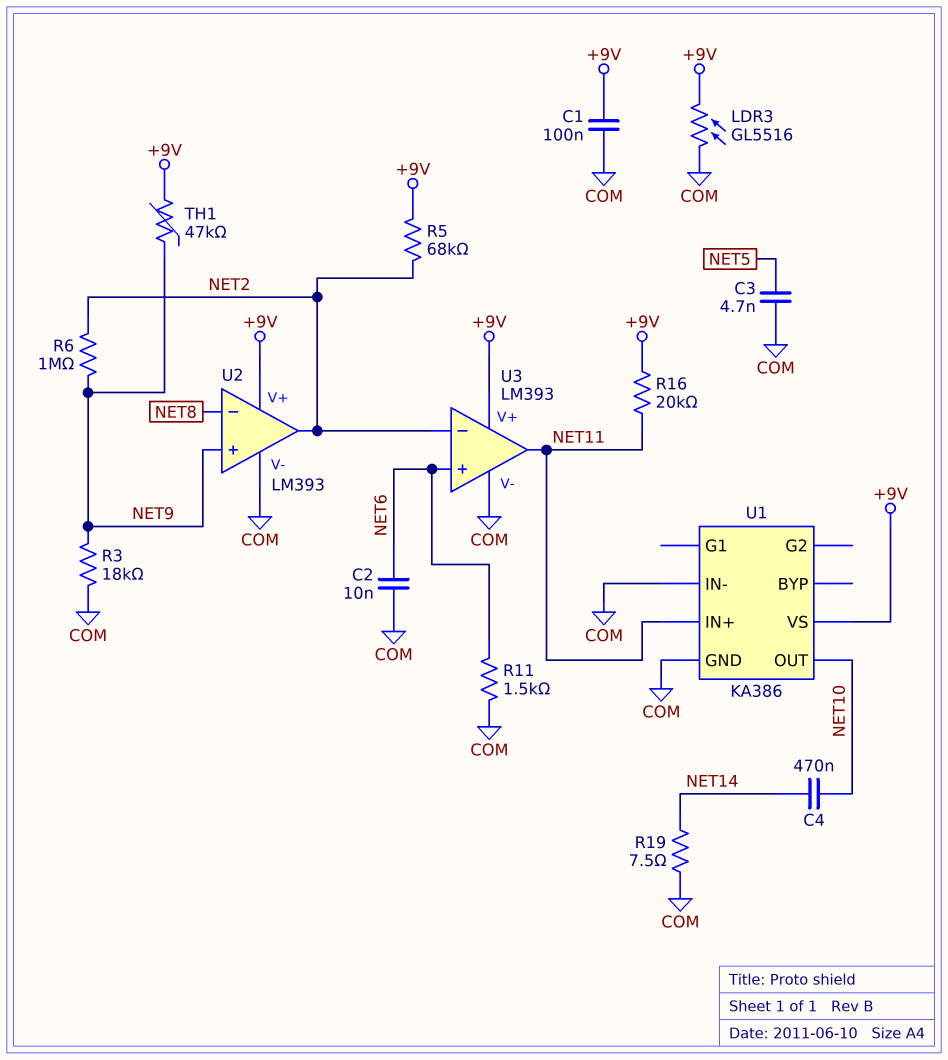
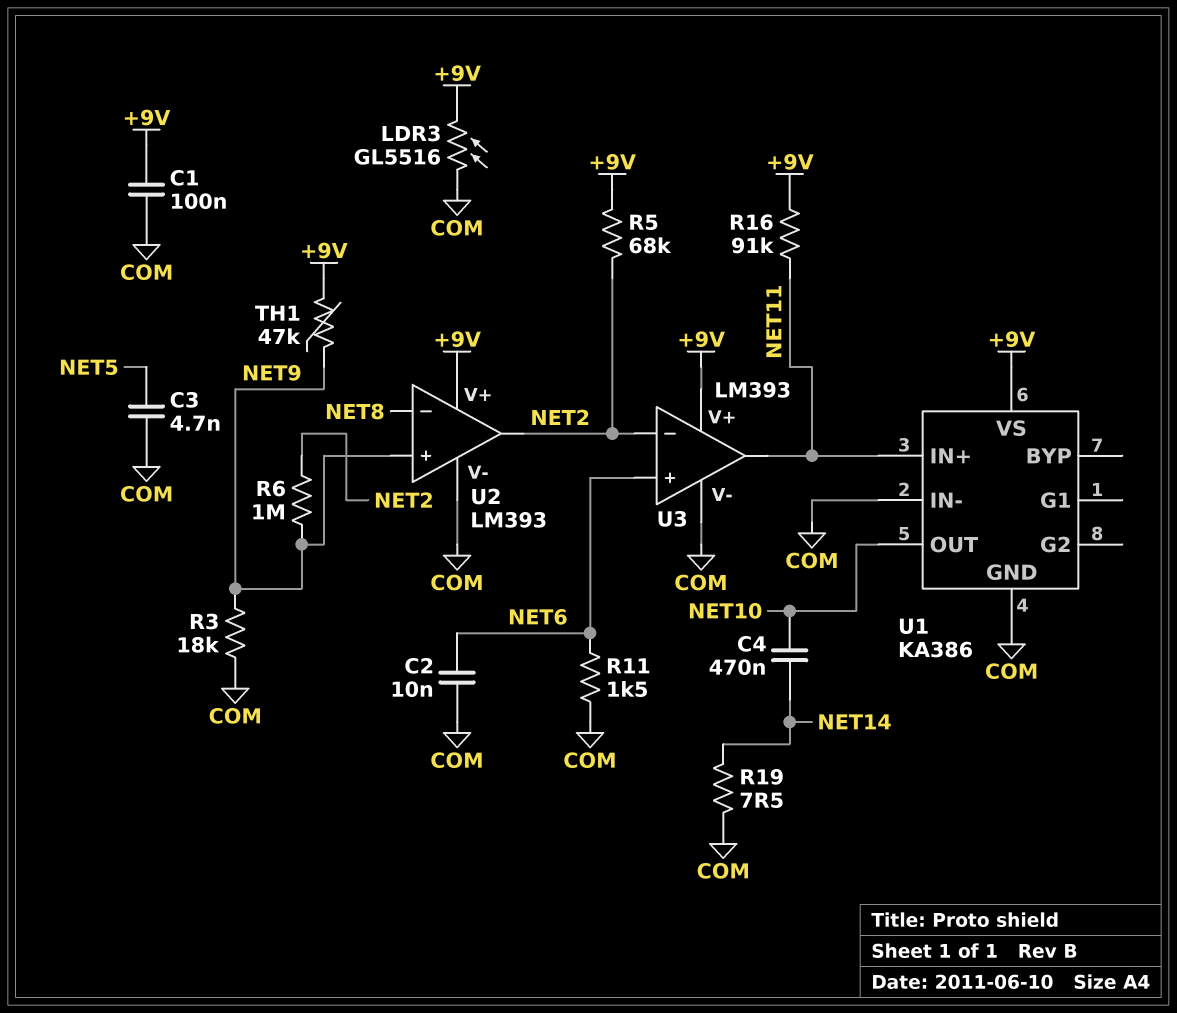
R16: 20k (+9V, NET11) -> 91k (+9V, NET11)

